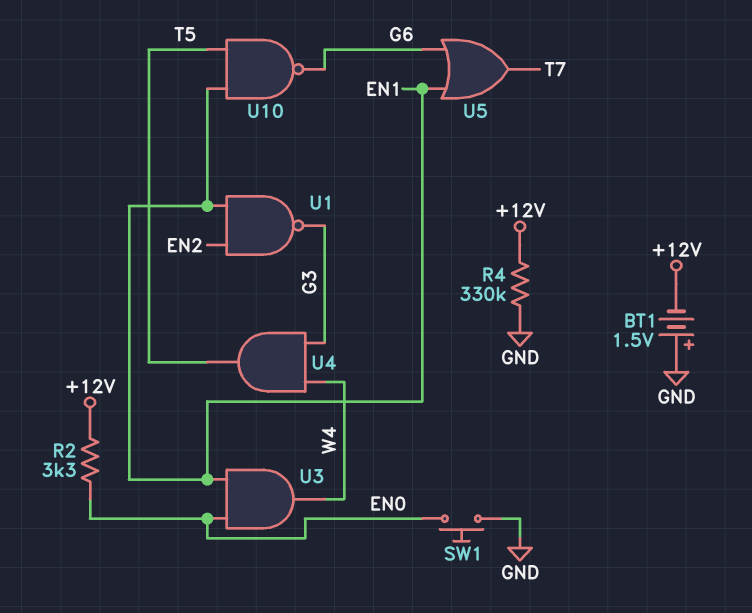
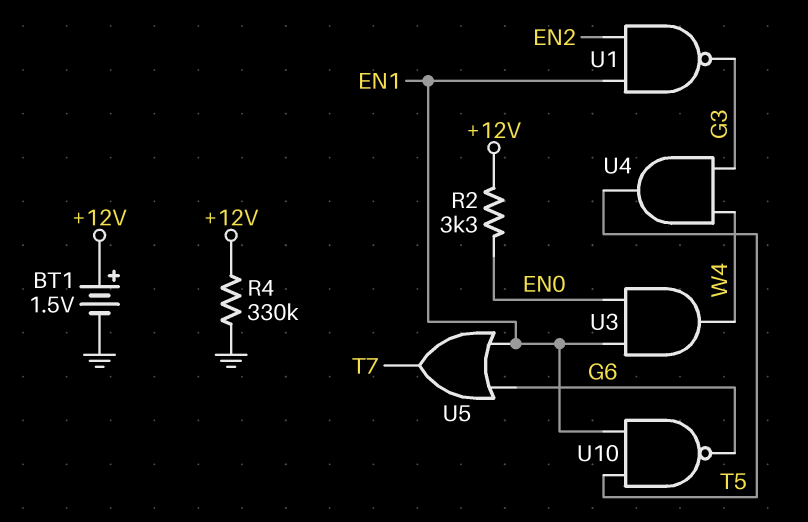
BT1: 1.5V (plus GND, minus +12V) -> 1.5V (plus +12V, minus GND)
SW1: button (EN0, GND) -> none

